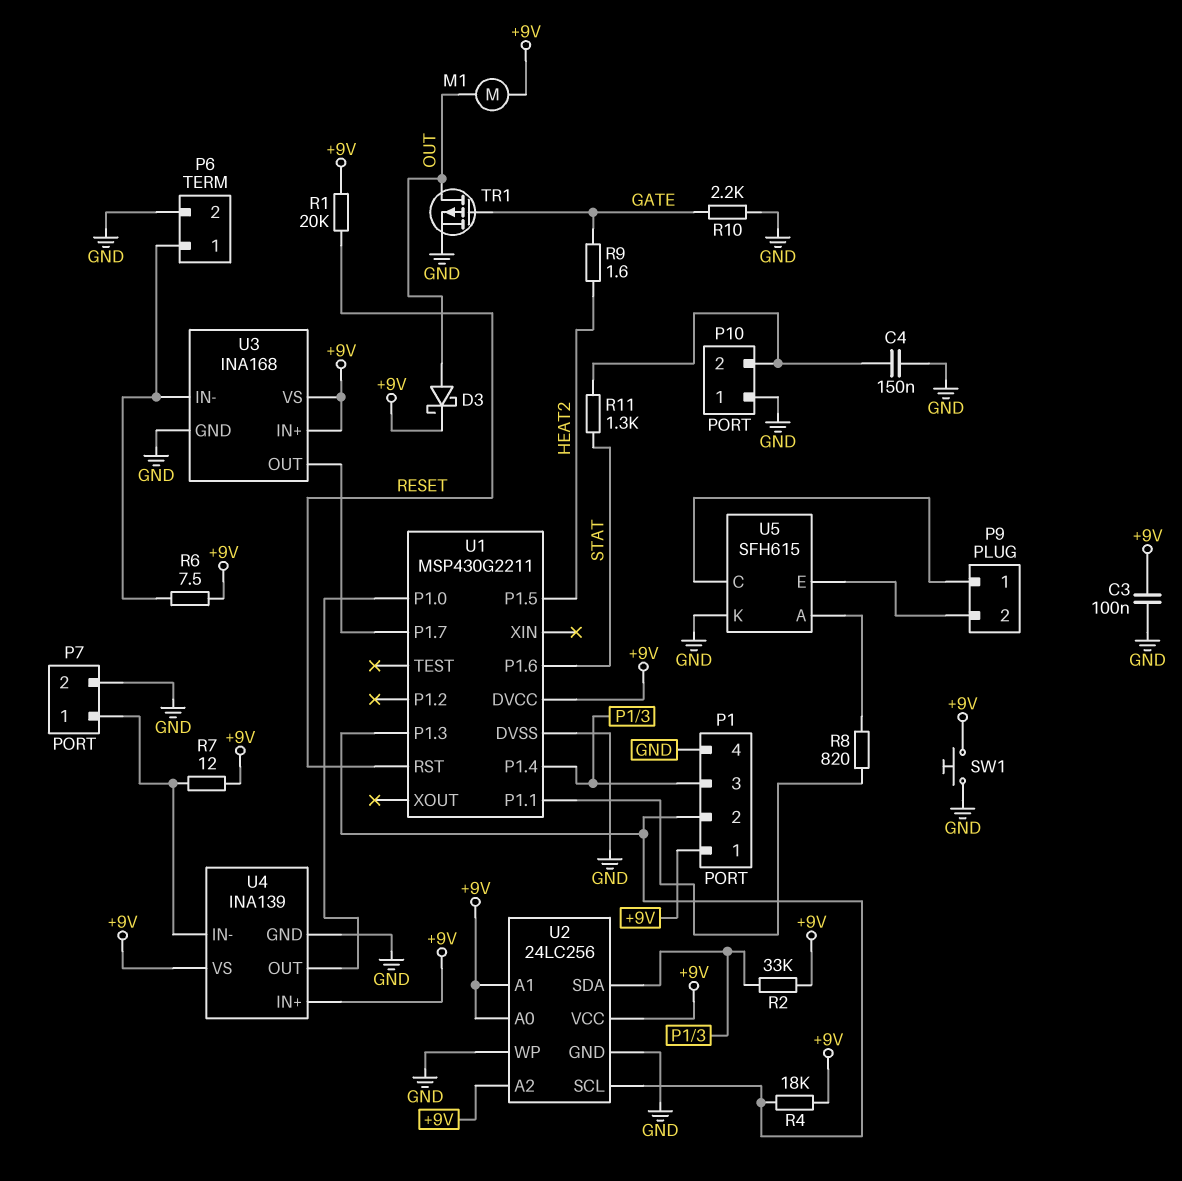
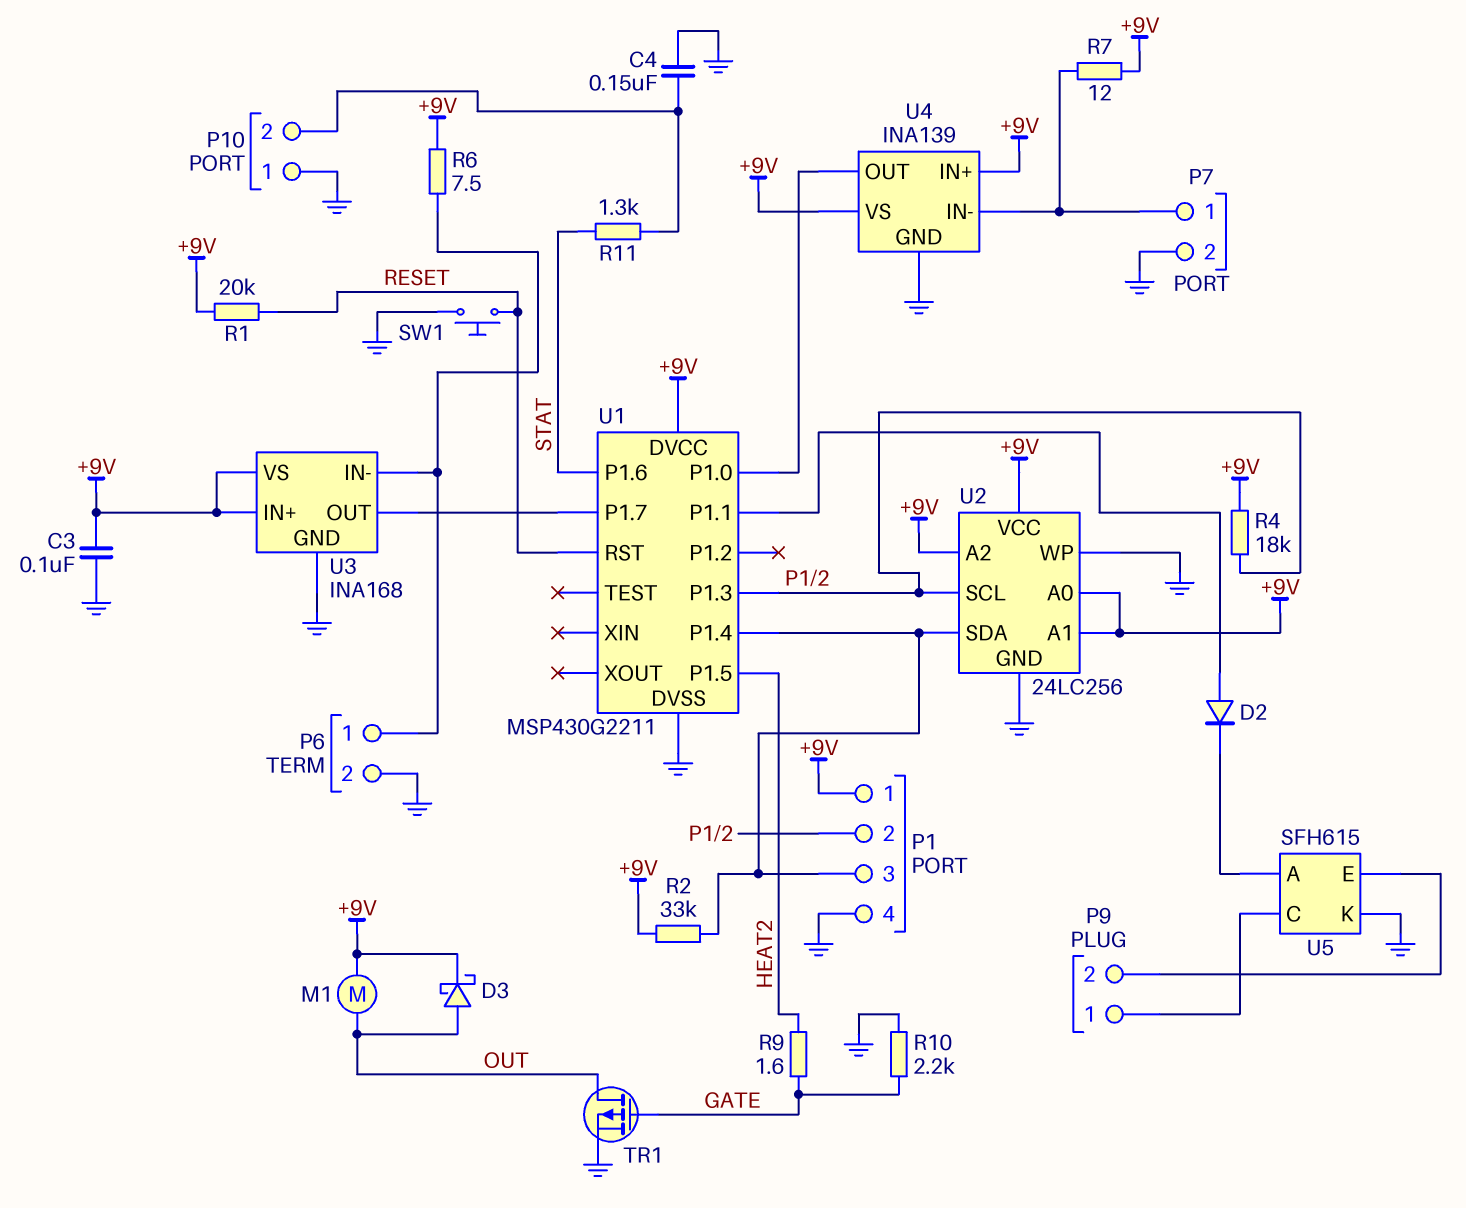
D2: none -> diode (A U1/P1.1, K U5/A)
R8: 820 (U1/P1.1, U5/A) -> none
SW1: button (+9V, GND) -> button (GND, RESET)

